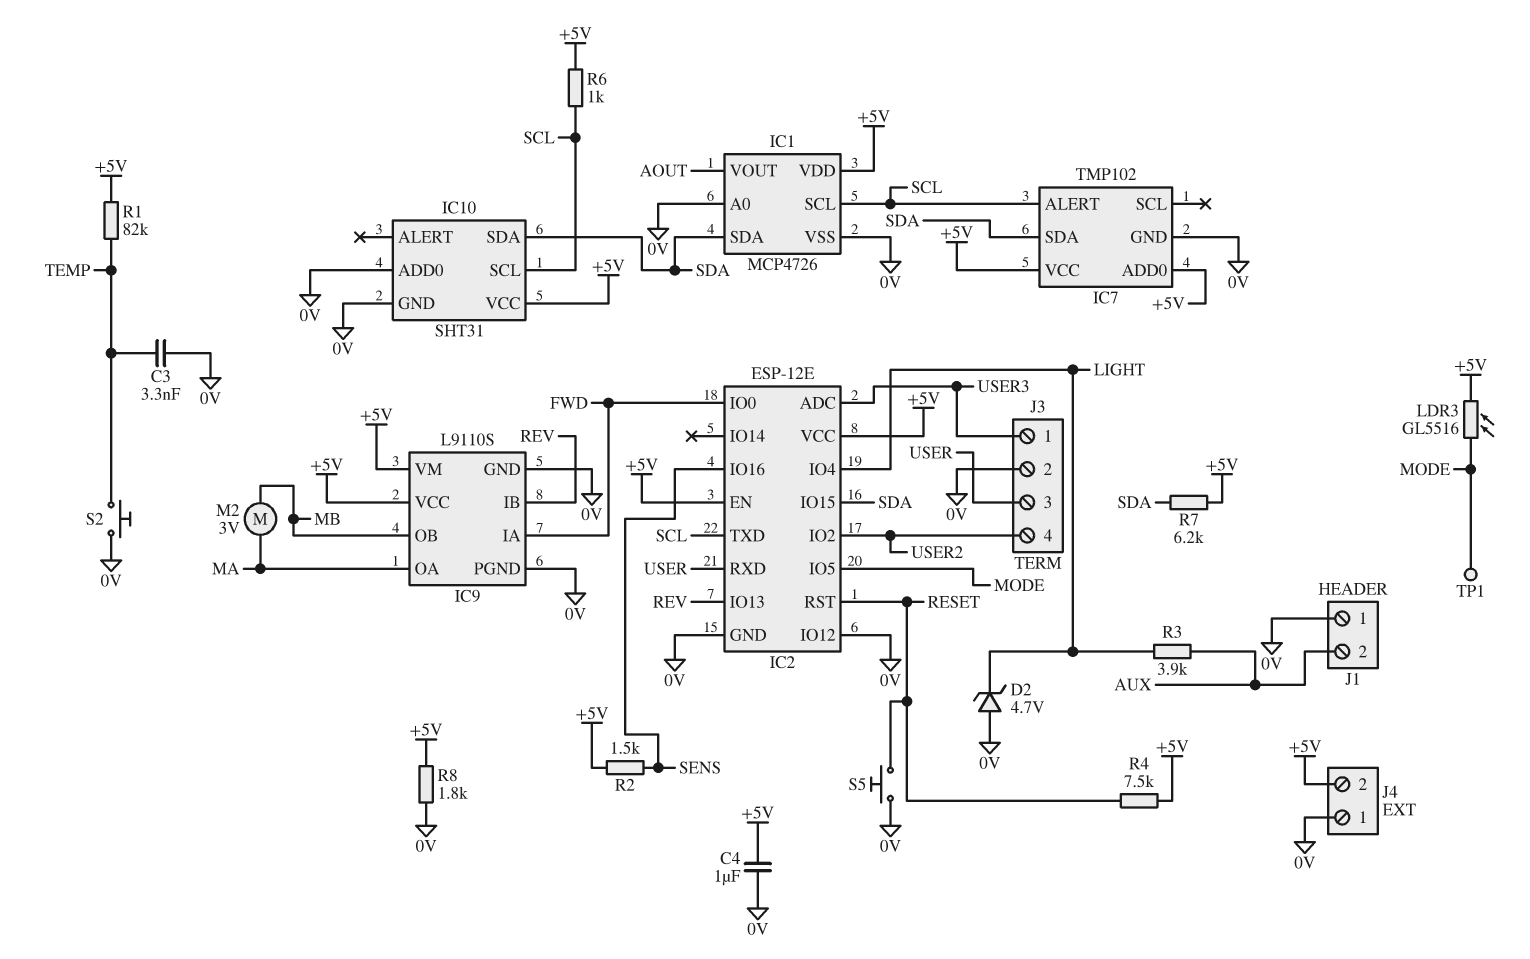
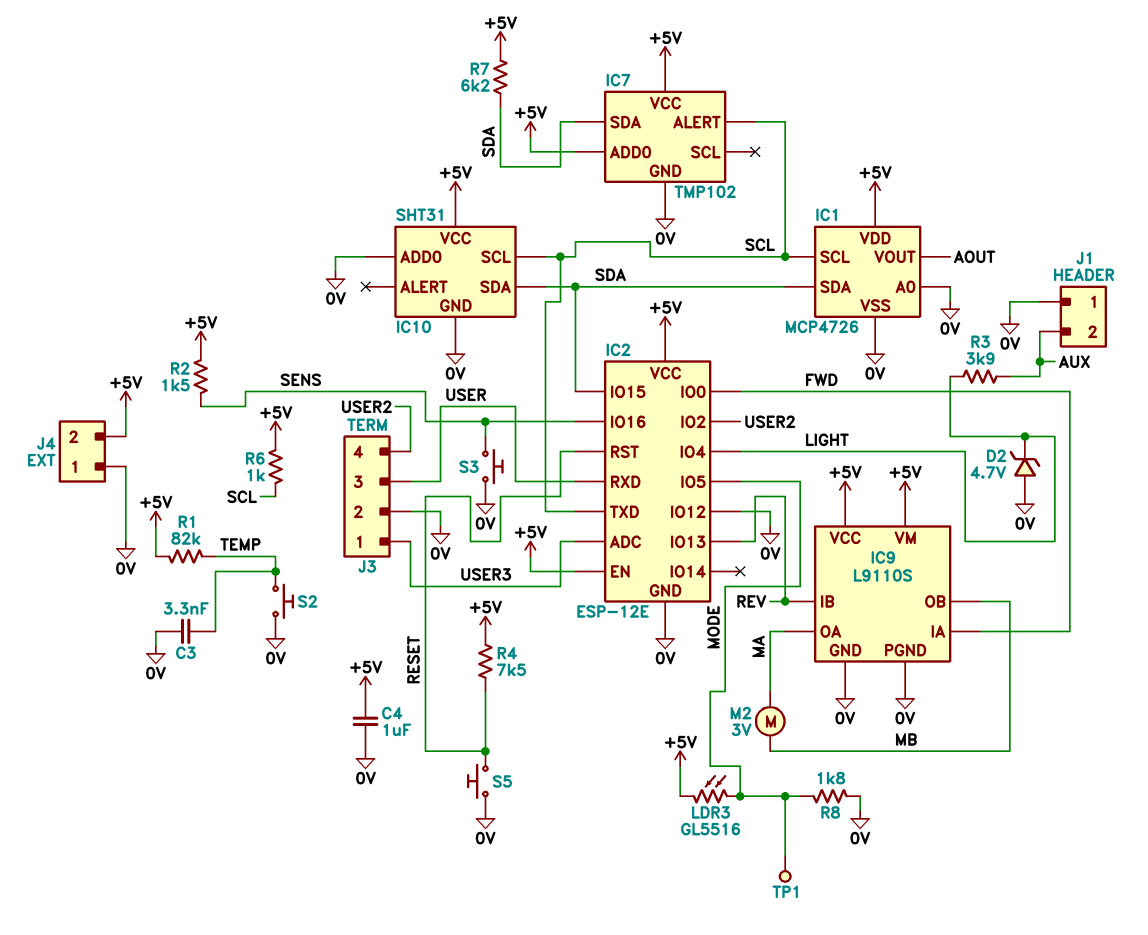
R8: 1.8k (+5V, 0V) -> 1.8k (0V, MODE)
S3: none -> button (0V, SENS)

